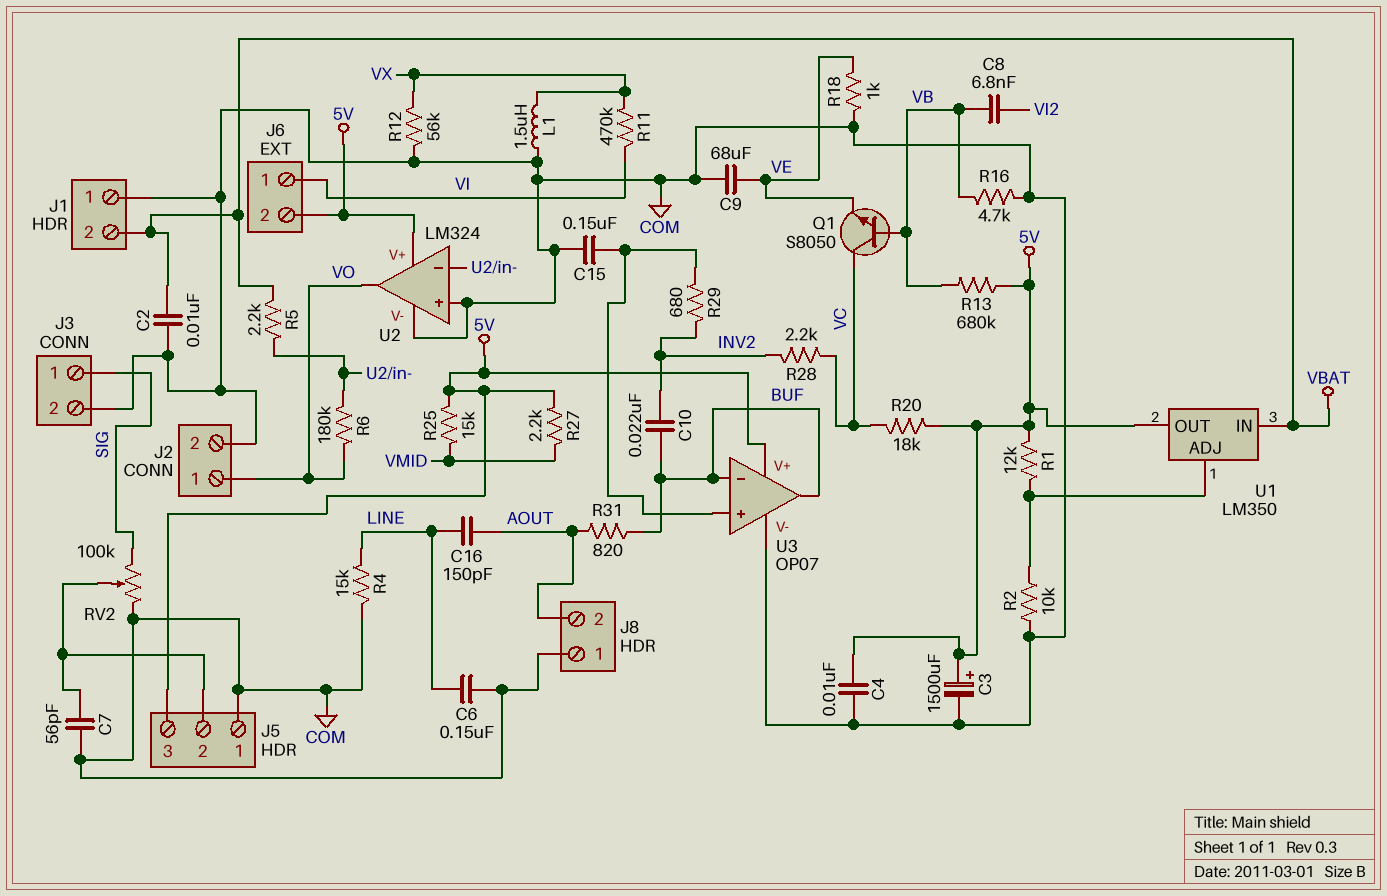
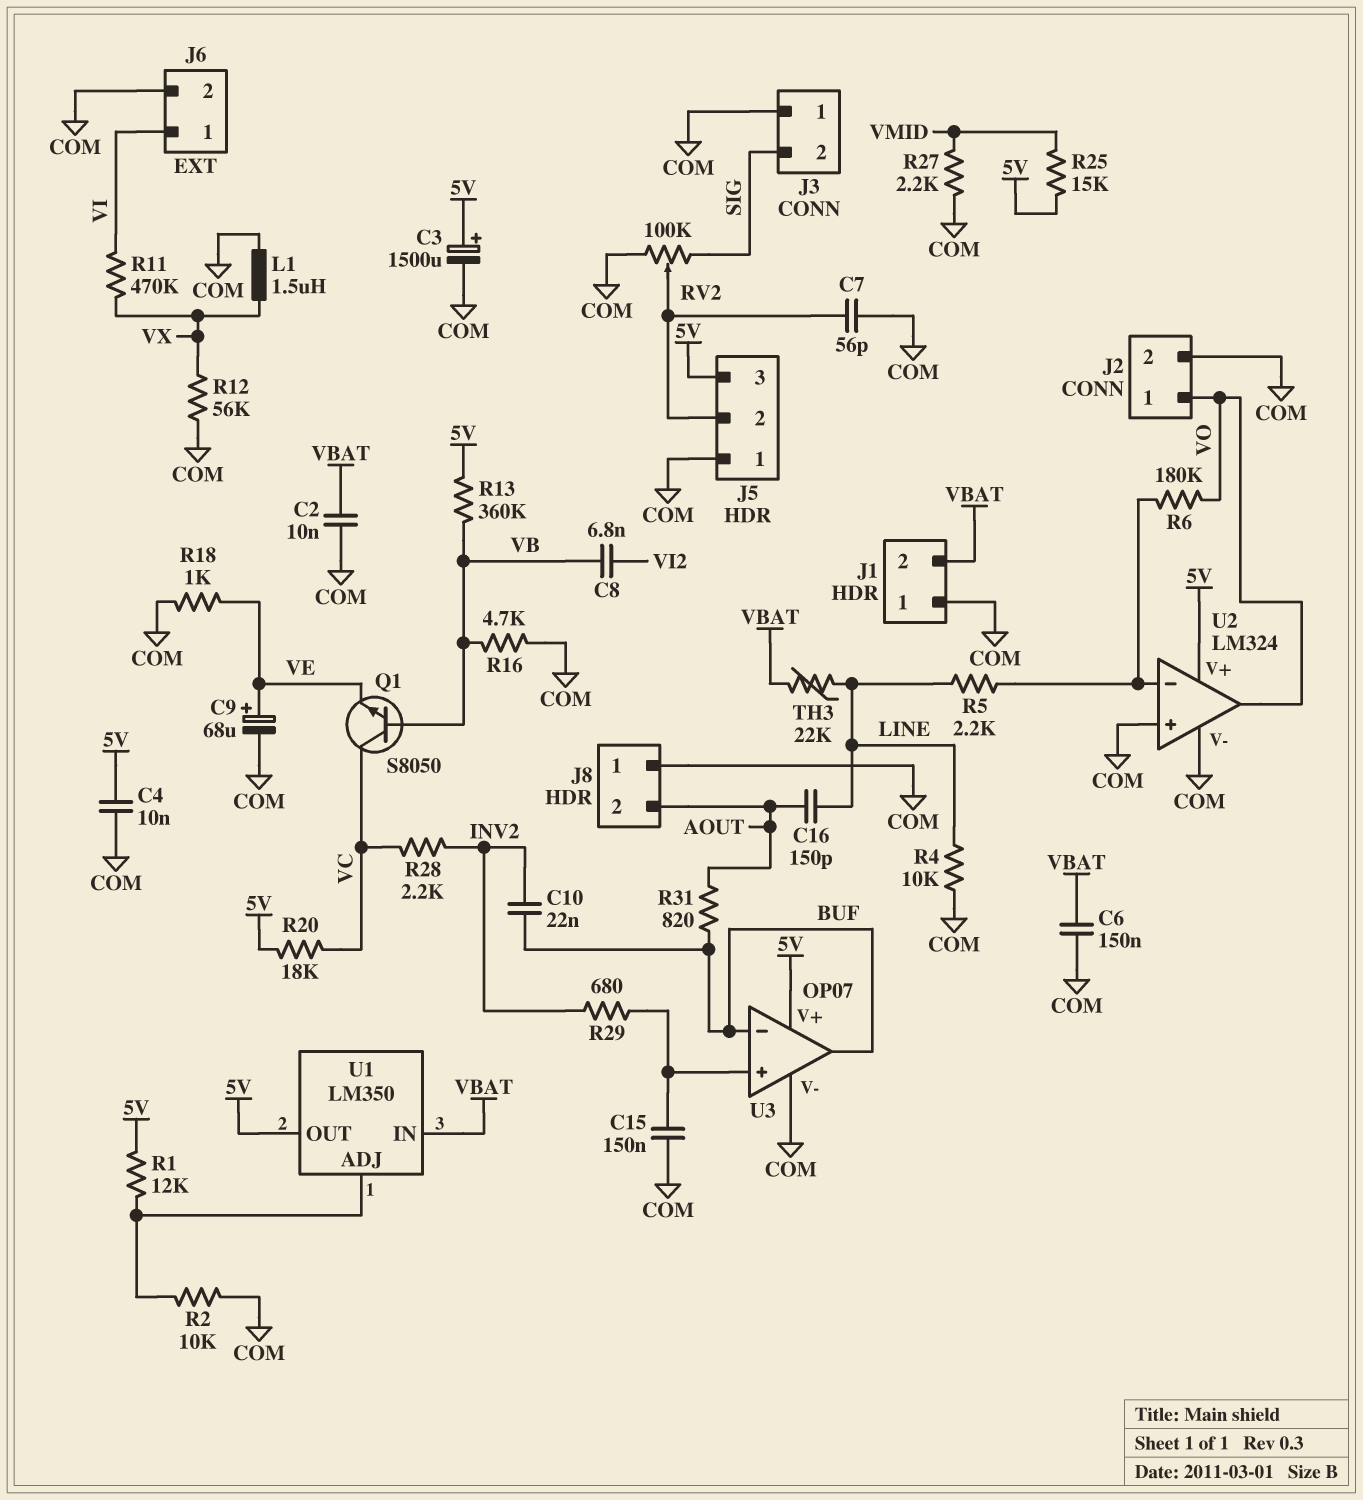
C6: 150nF (COM, LINE) -> 150nF (COM, VBAT)
C9: 68uF (COM, VE) -> 68uF (plus VE, minus COM)
J3 pin 1: SIG -> COM
J3 pin 2: COM -> SIG
J6 pin 2: 5V -> COM
R4: 15k (COM, LINE) -> 10k (COM, LINE)
R5: 2.2k (U2/in-, VBAT) -> 2.2k (LINE, U2/in-)
R13: 680k (5V, VB) -> 360k (5V, VB)
R27: 2.2k (5V, VMID) -> 2.2k (COM, VMID)
TH3: none -> 22k (LINE, VBAT)

